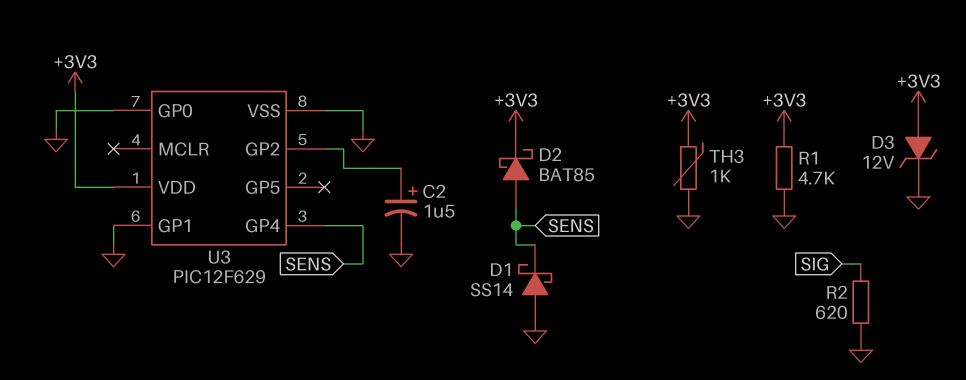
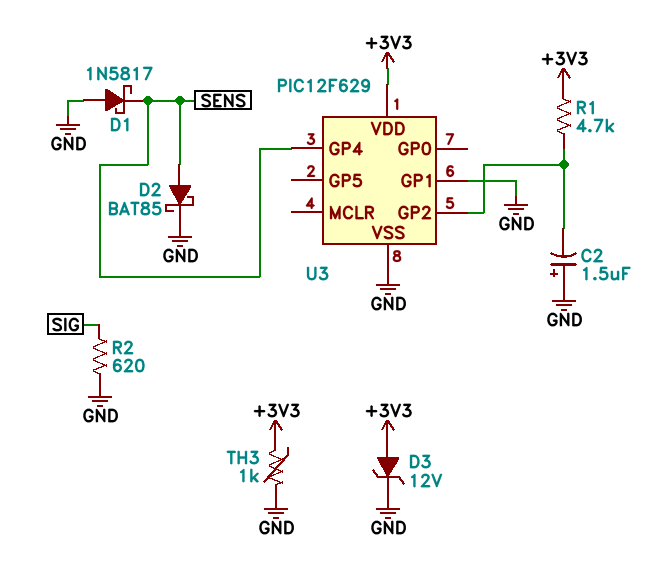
C2: 1.5uF (plus U3/GP2, minus GND) -> 1.5uF (plus GND, minus U3/GP2)
D1: schottky SS14 (A GND, K SENS) -> schottky 1N5817 (A GND, K SENS)
D2: schottky BAT85 (A SENS, K +3V3) -> schottky BAT85 (A SENS, K GND)
R1: 4.7k (+3V3, GND) -> 4.7k (+3V3, U3/GP2)
U3 pin GP0: GND -> none

